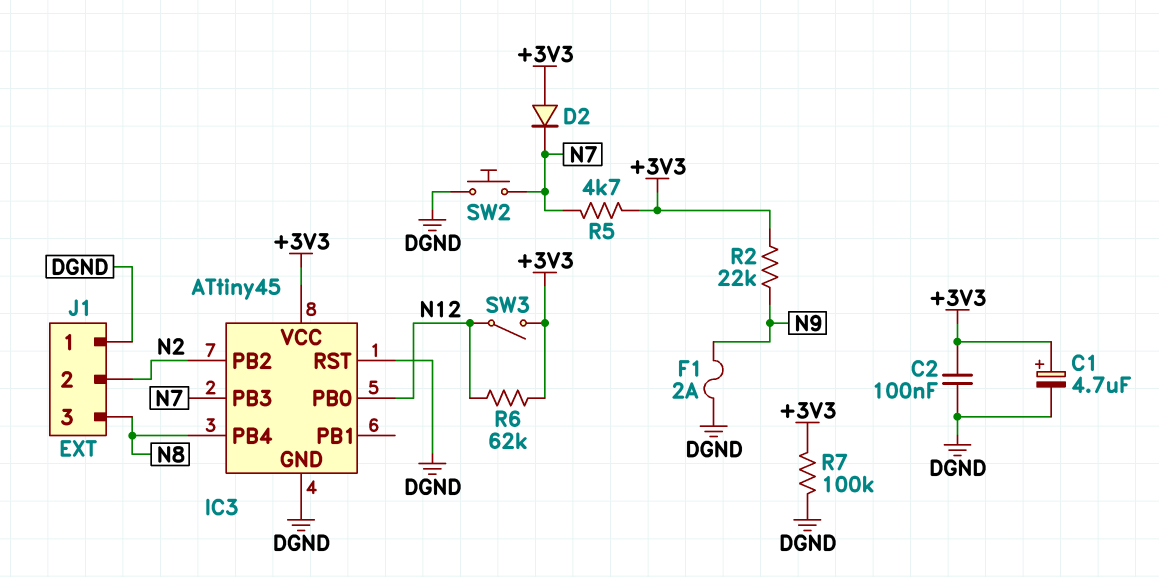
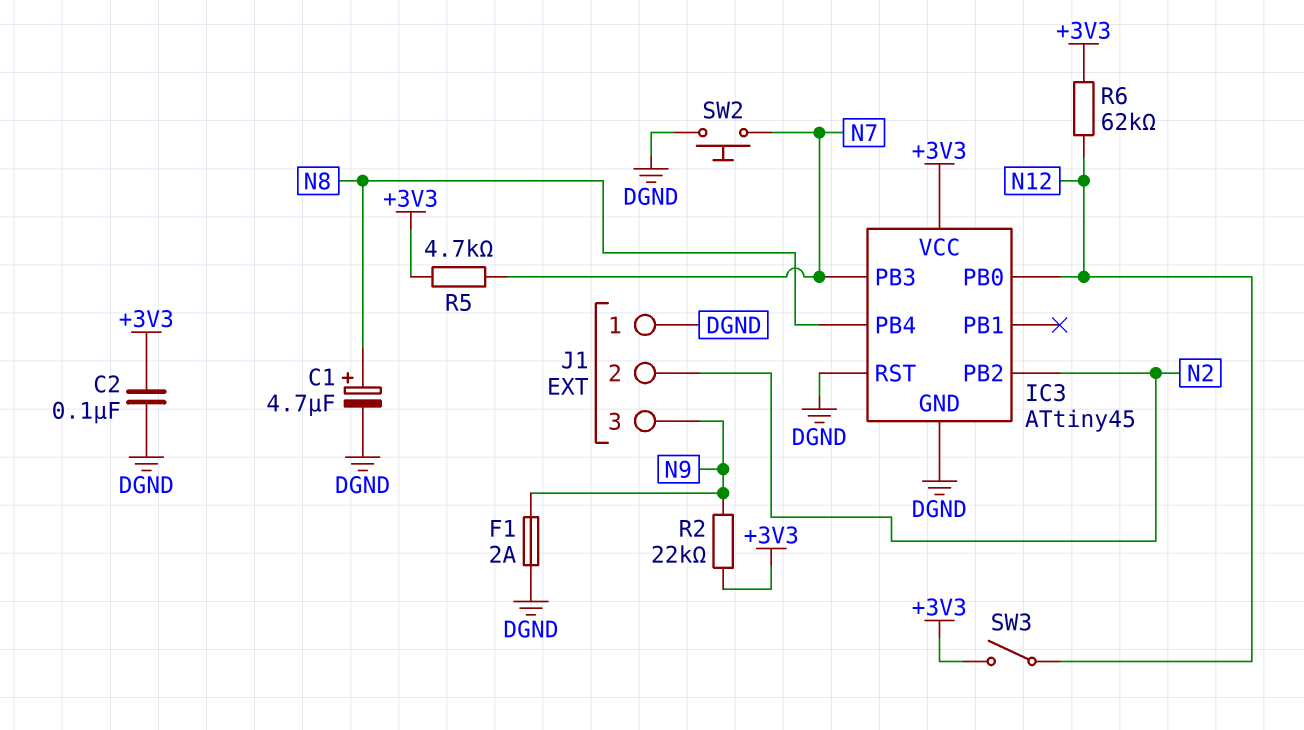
C1: 4.7uF (plus +3V3, minus DGND) -> 4.7uF (plus N8, minus DGND)
D2: diode (A +3V3, K N7) -> none
J1 pin 3: N8 -> N9
R7: 100k (+3V3, DGND) -> none

